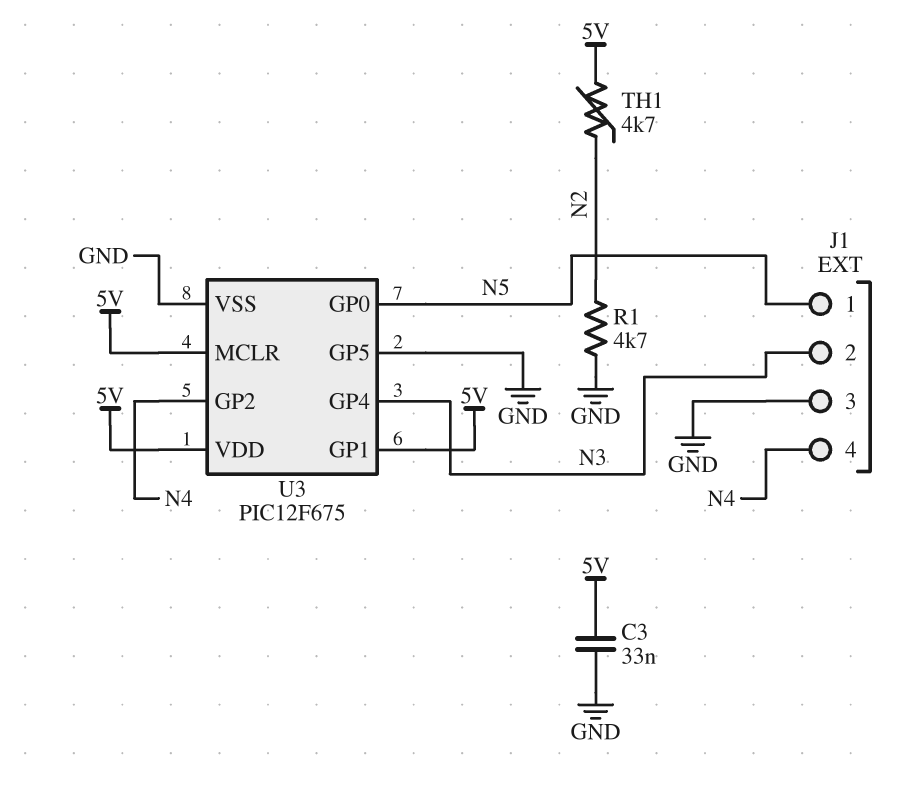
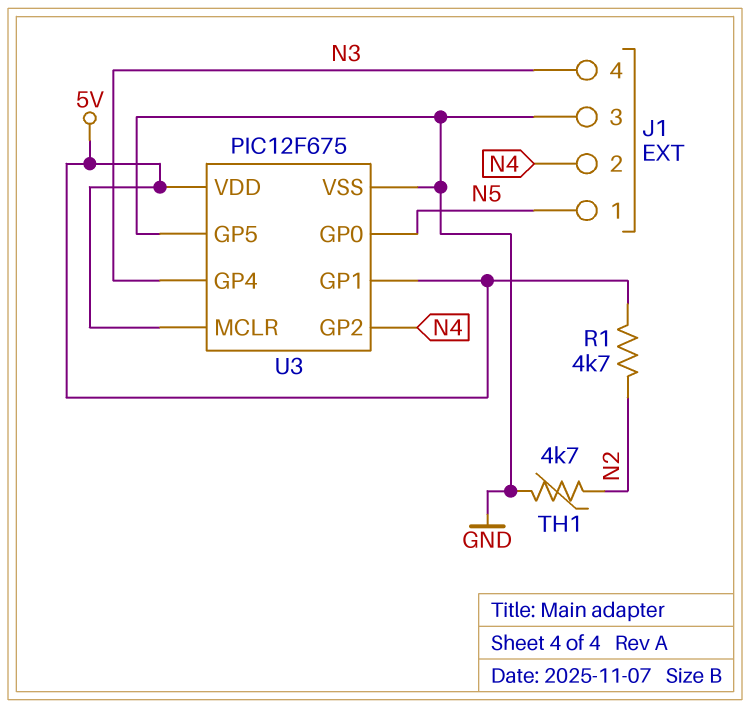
C3: 33nF (5V, GND) -> none
J1 pin 2: N3 -> N4
J1 pin 4: N4 -> N3
R1: 4.7k (GND, N2) -> 4.7k (5V, N2)
TH1: 4.7k (5V, N2) -> 4.7k (GND, N2)

